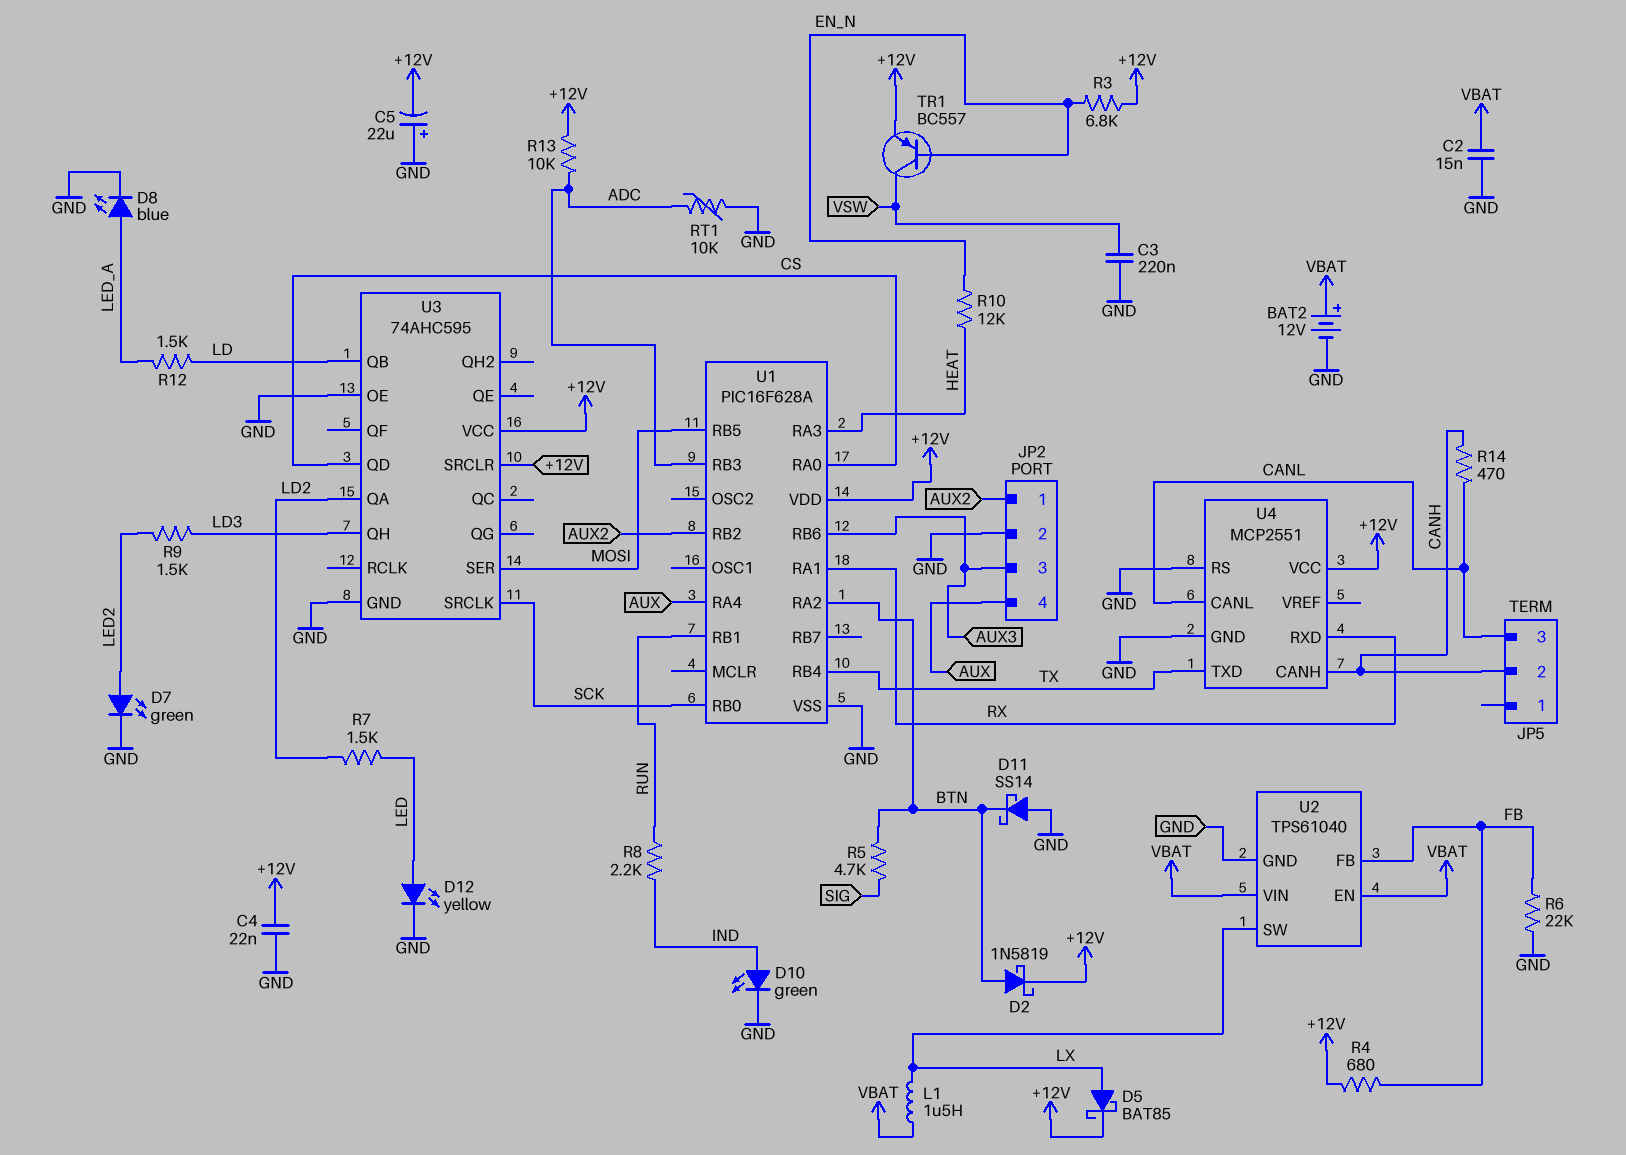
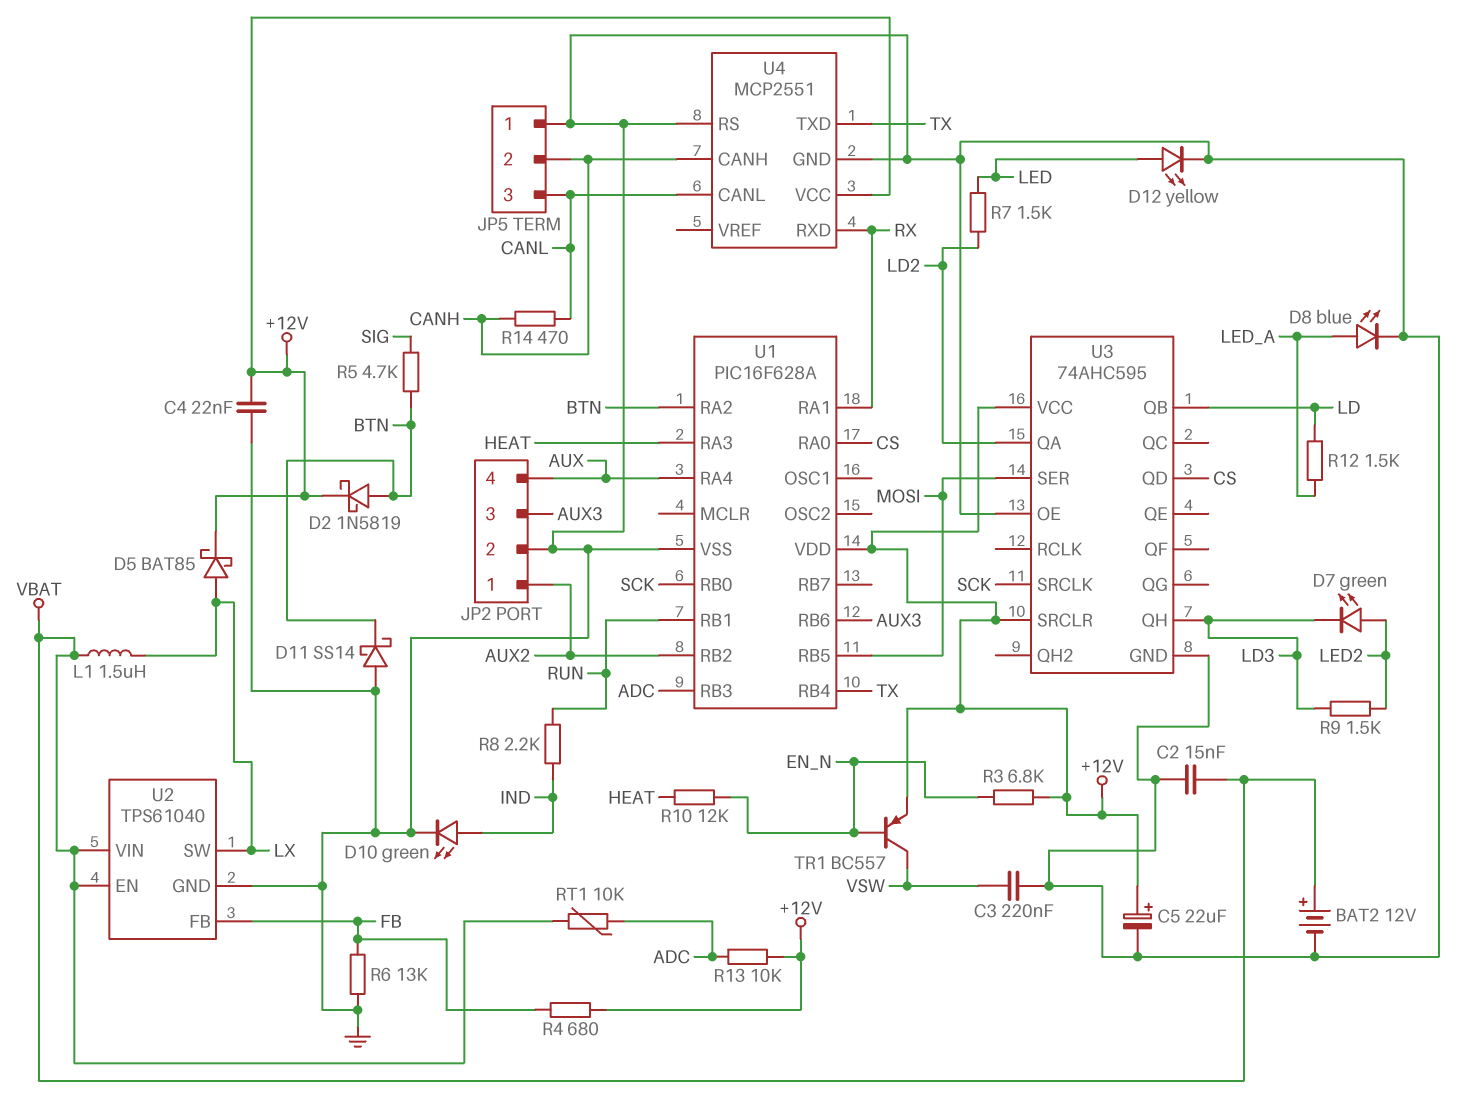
C5: 22uF (plus GND, minus +12V) -> 22uF (plus +12V, minus GND)
D7: LED green (A LED2, K GND) -> LED green (A LED2, K LD3)
JP5 pin 1: none -> GND
R6: 22k (FB, GND) -> 13k (FB, GND)
RT1: 10k (ADC, GND) -> 10k (ADC, VBAT)

